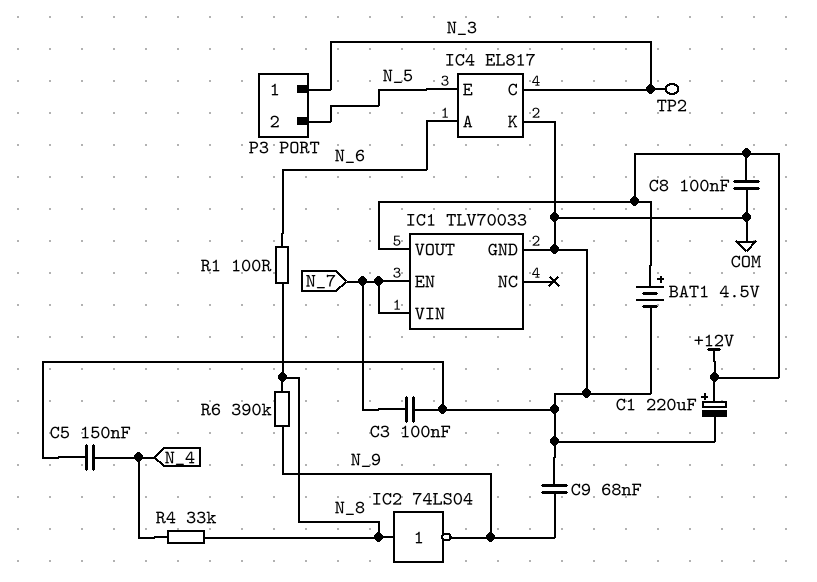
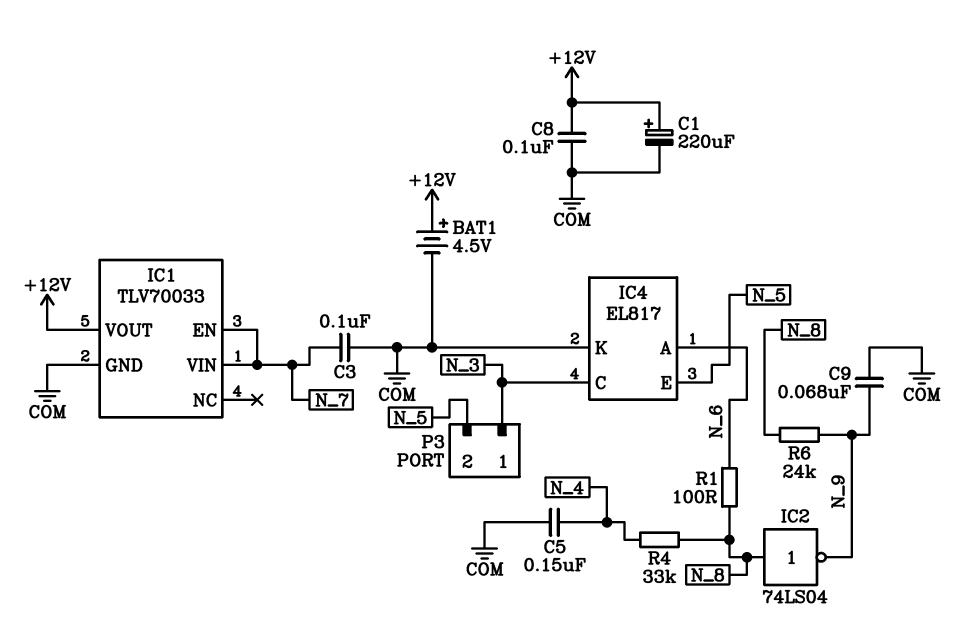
R6: 390k (N_8, N_9) -> 24k (N_8, N_9)
TP2: test point (N_3) -> none

